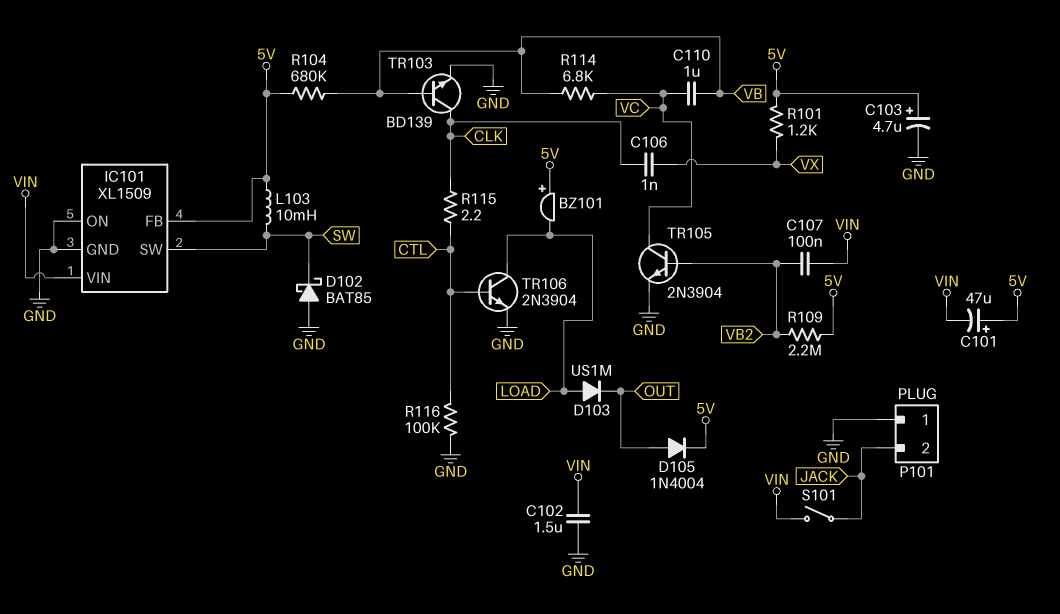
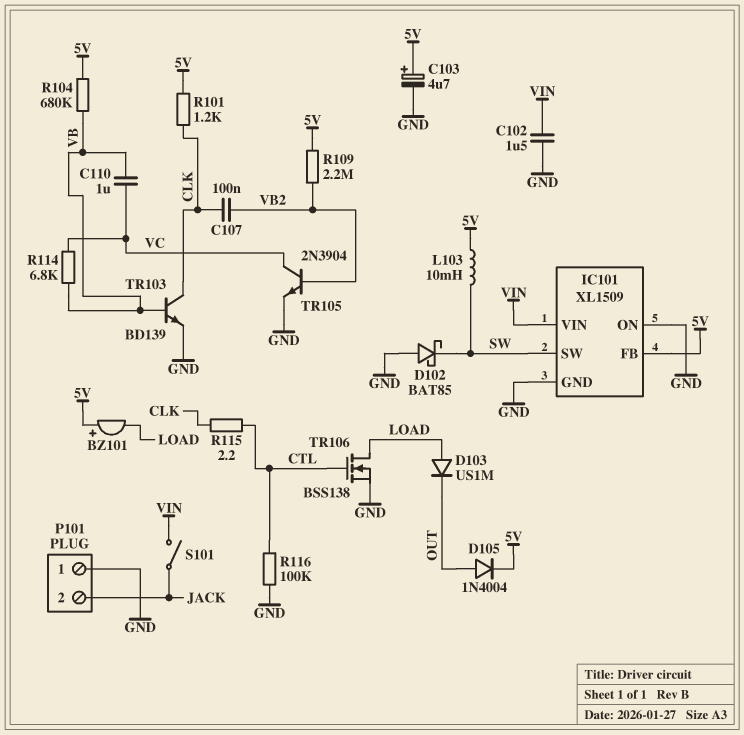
C101: 47uF (plus 5V, minus VIN) -> none
C106: 1nF (CLK, VX) -> none
C107: 100nF (VB2, VIN) -> 100nF (CLK, VB2)
R101: 1.2k (5V, VX) -> 1.2k (5V, CLK)
TR106: NPN 2N3904 (B CTL, C LOAD, E GND) -> NMOS BSS138 (G CTL, D LOAD, S GND)

